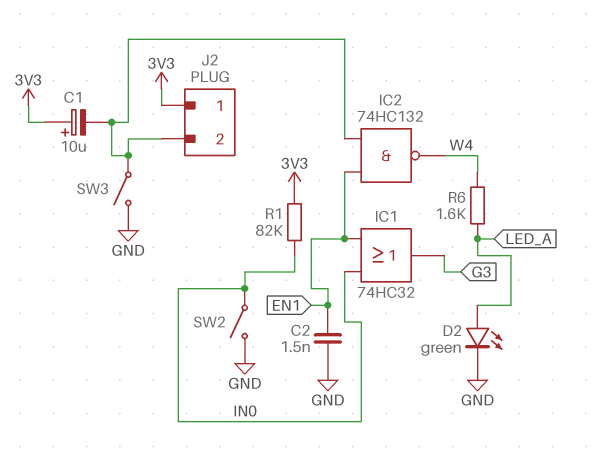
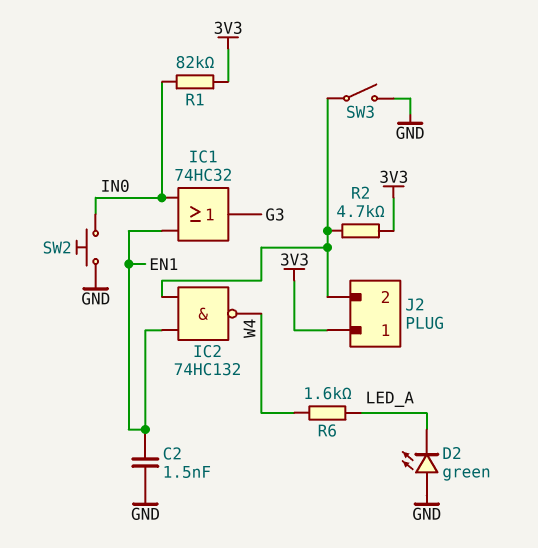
C1: 10uF (plus 3V3, minus J2/2) -> none
D2: LED green (A LED_A, K GND) -> LED green (A GND, K LED_A)
R2: none -> 4.7k (3V3, J2/2)
SW2: switch (GND, IN0) -> button (GND, IN0)

